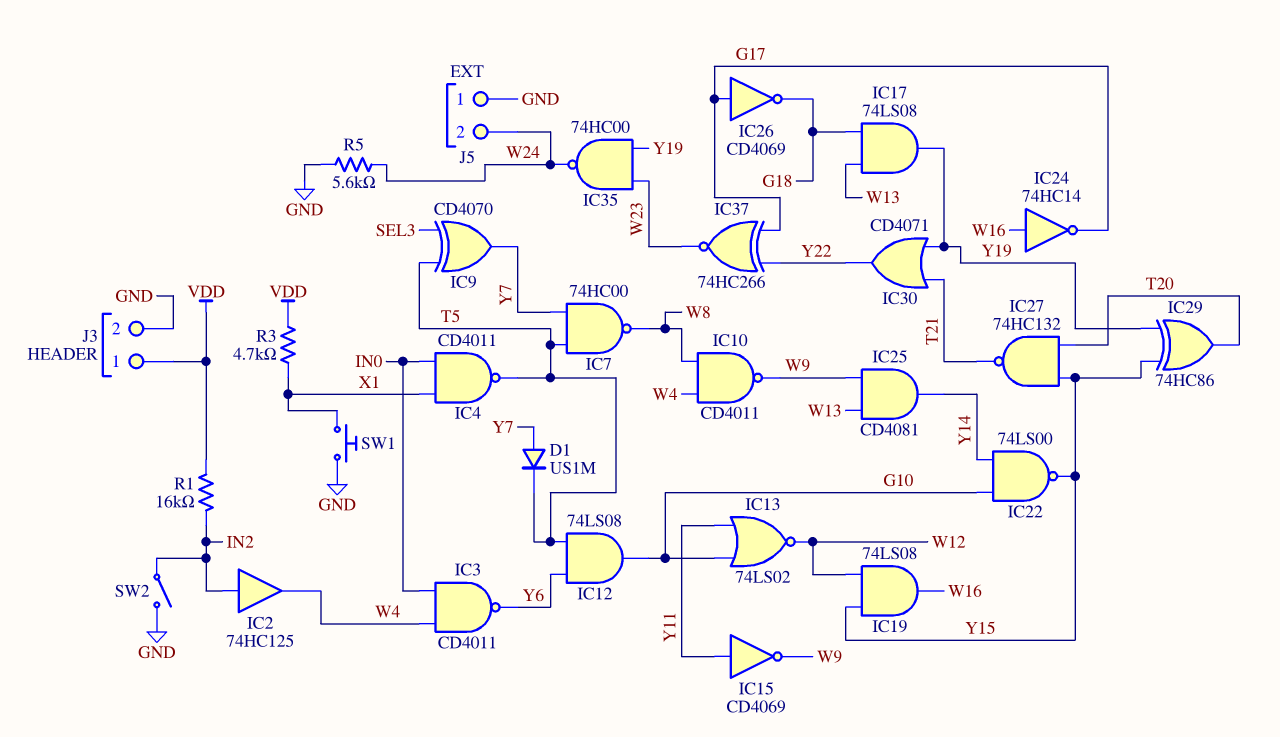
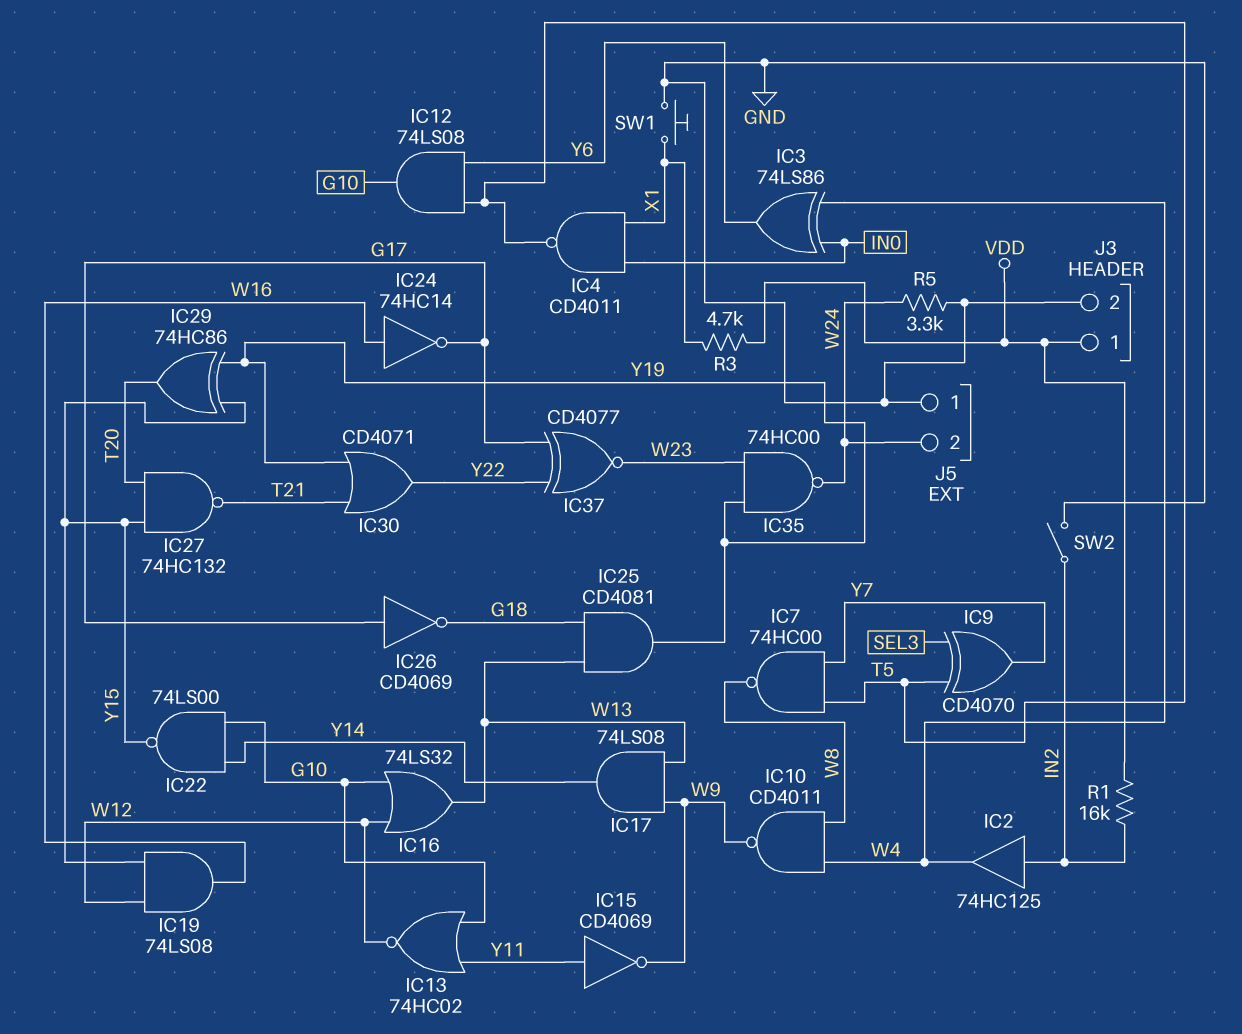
D1: diode US1M (A Y7, K T5) -> none
IC3: NAND CD4011 (in IN0, in W4, out Y6) -> XOR 74LS86 (in IN0, in W4, out Y6)
IC13: NOR 74LS02 (in G10, in Y11, out W12) -> NOR 74HC02 (in G10, in Y11, out W12)
IC16: none -> OR 74LS32 (in G10, in W12, out W13)
IC17: AND 74LS08 (in G18, in W13, out Y19) -> AND 74LS08 (in W9, in W13, out Y14)
IC25: AND CD4081 (in W9, in W13, out Y14) -> AND CD4081 (in G18, in W13, out Y19)
IC37: XNOR 74HC266 (in G17, in Y22, out W23) -> XNOR CD4077 (in G17, in Y22, out W23)
R5: 5.6k (GND, W24) -> 3.3k (GND, W24)

